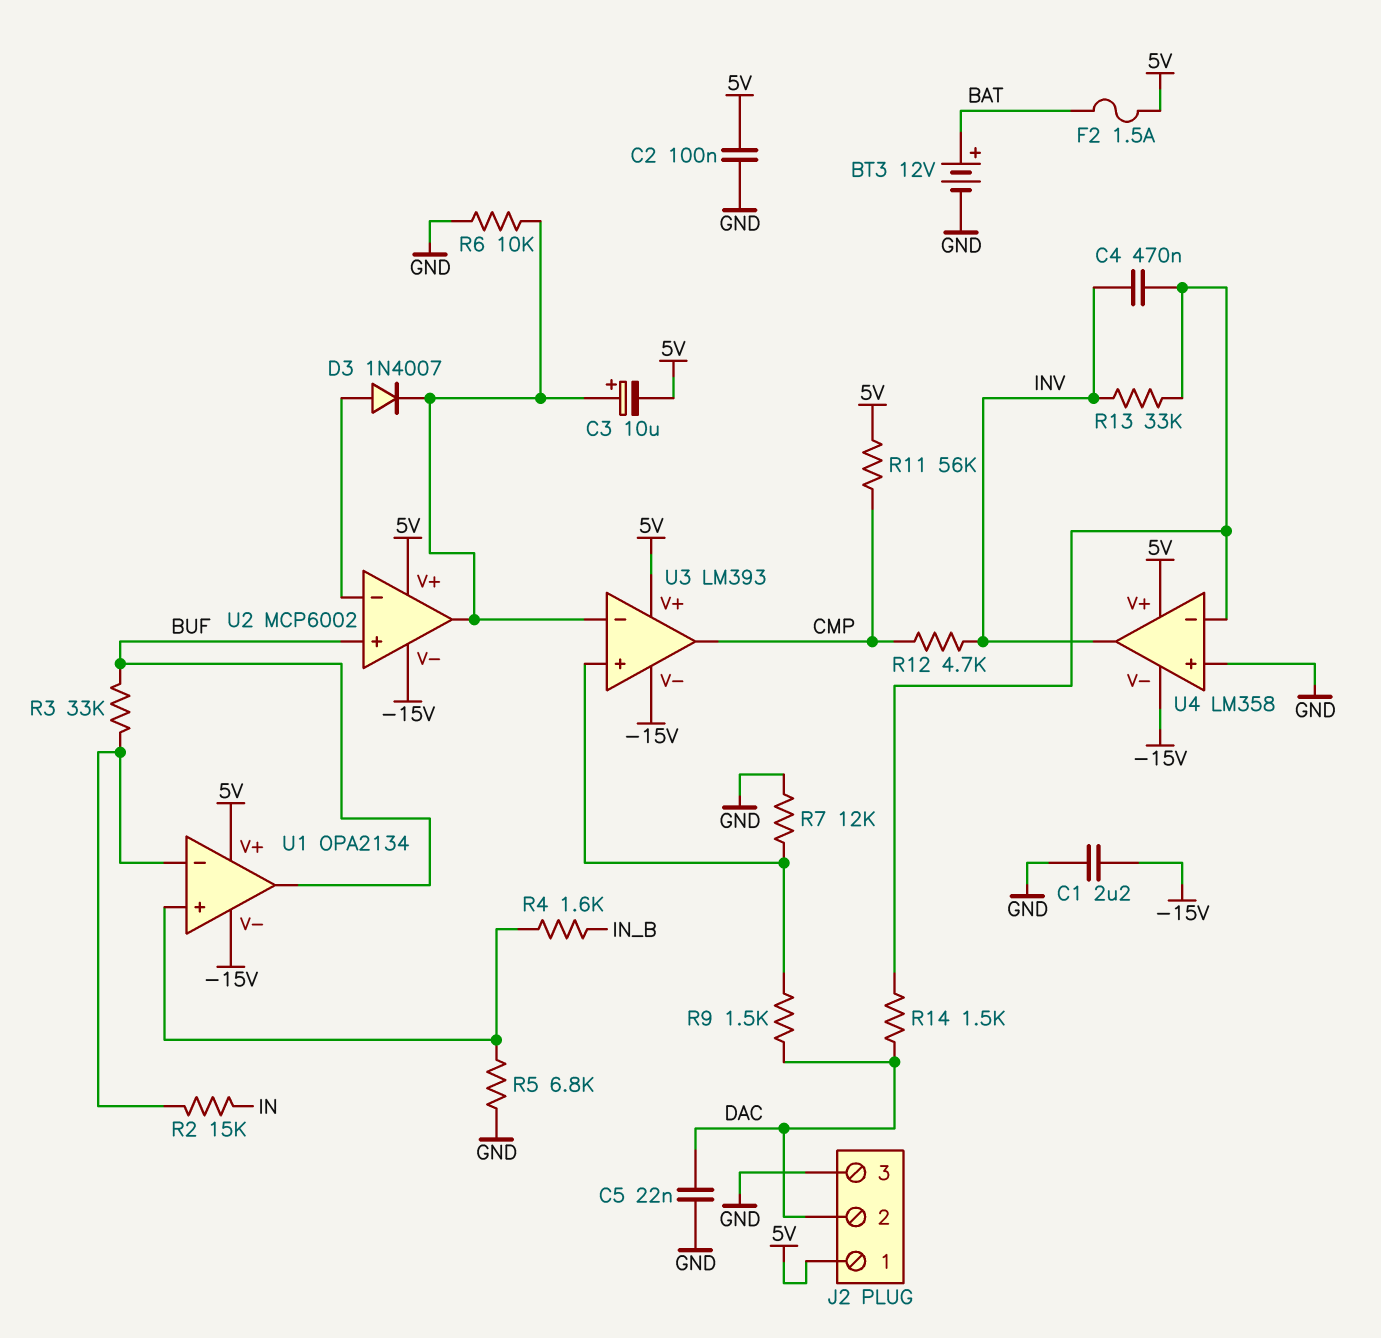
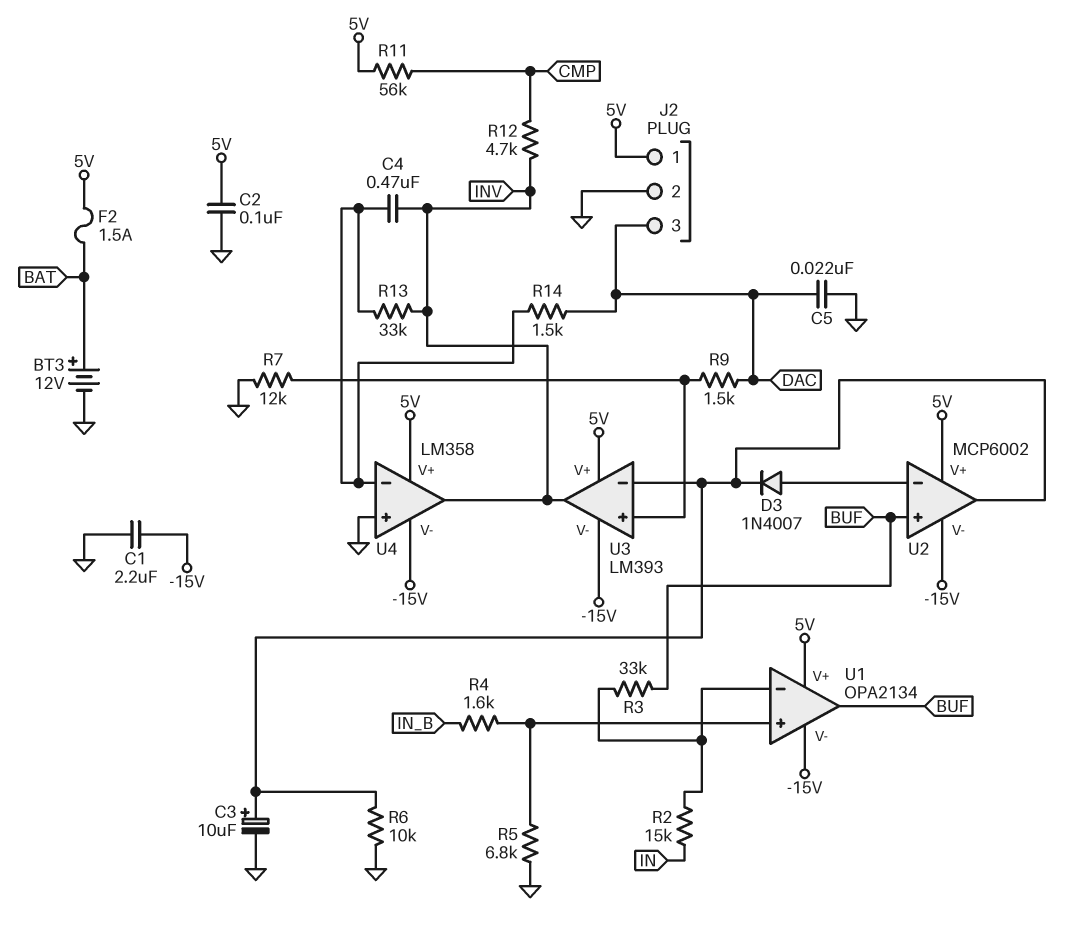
C3: 10uF (plus U2/out, minus 5V) -> 10uF (plus U2/out, minus GND)
J2 pin 2: DAC -> GND
J2 pin 3: GND -> DAC
U3 pin out: CMP -> INV

